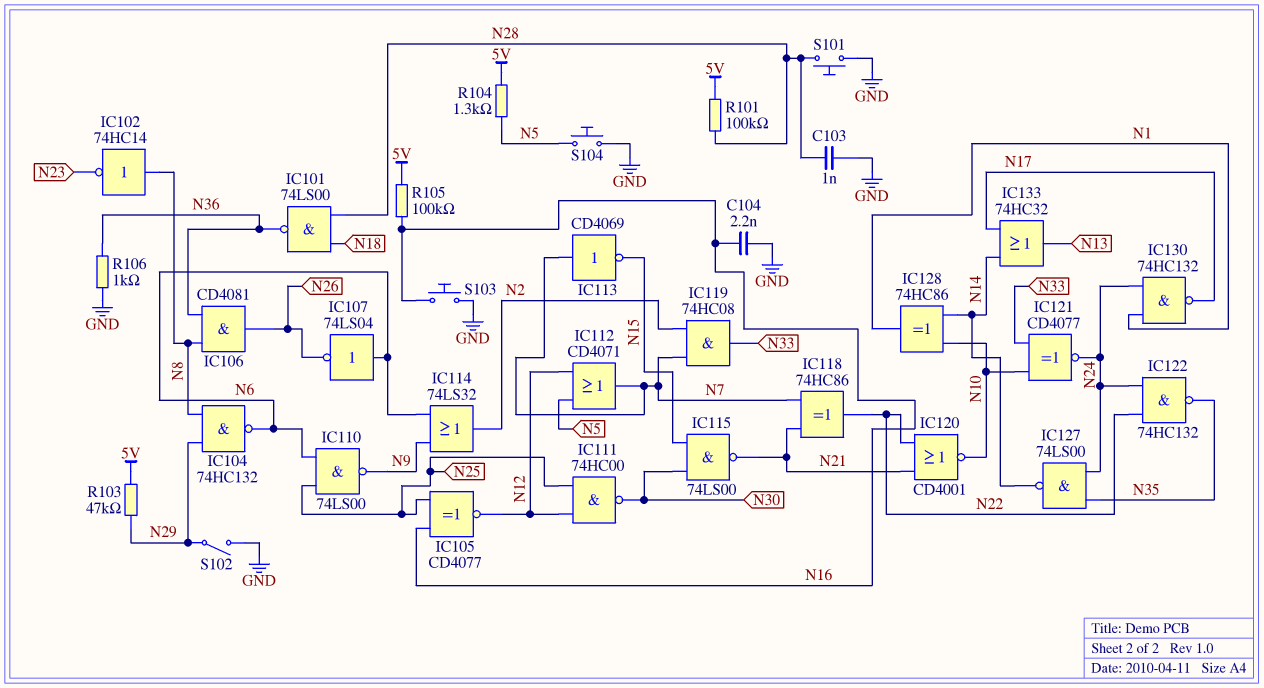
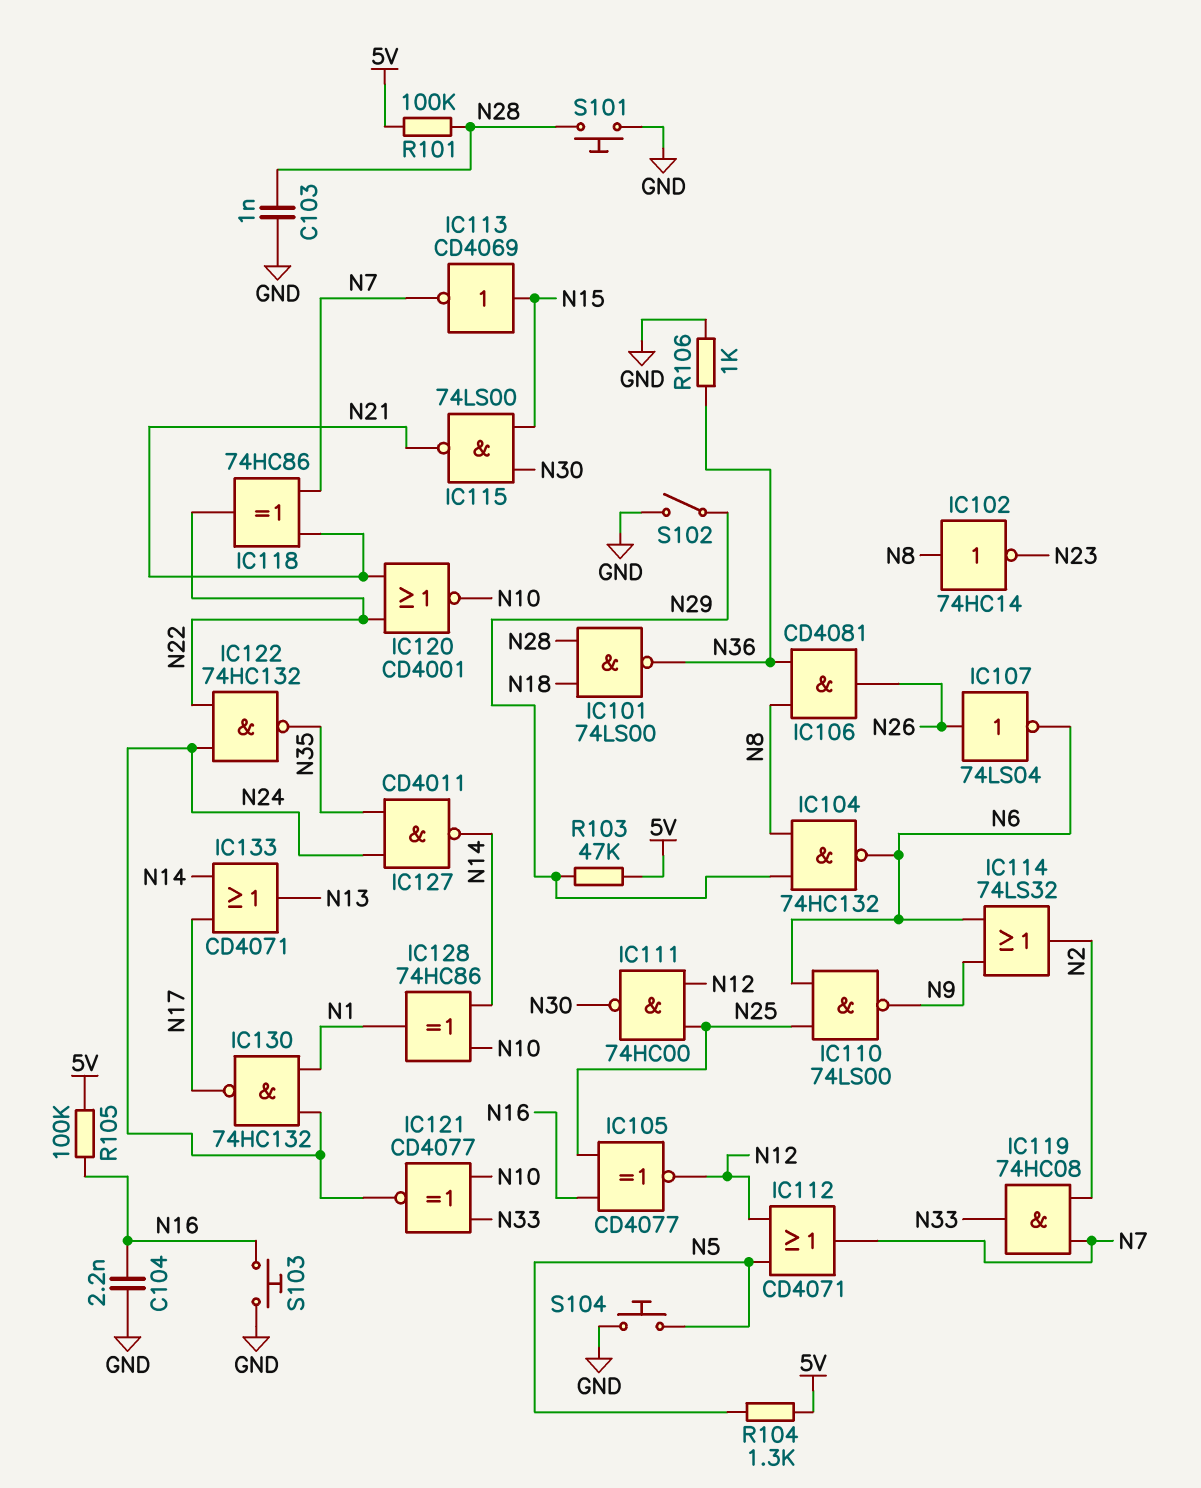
IC107: NOT 74LS04 (in N6, out N26) -> NOT 74LS04 (in N26, out N6)
IC113: NOT CD4069 (in N7, out N15) -> NOT CD4069 (in N15, out N7)
IC127: NAND 74LS00 (in N24, in N35, out N14) -> NAND CD4011 (in N24, in N35, out N14)
IC133: OR 74HC32 (in N14, in N17, out N13) -> OR CD4071 (in N14, in N17, out N13)

